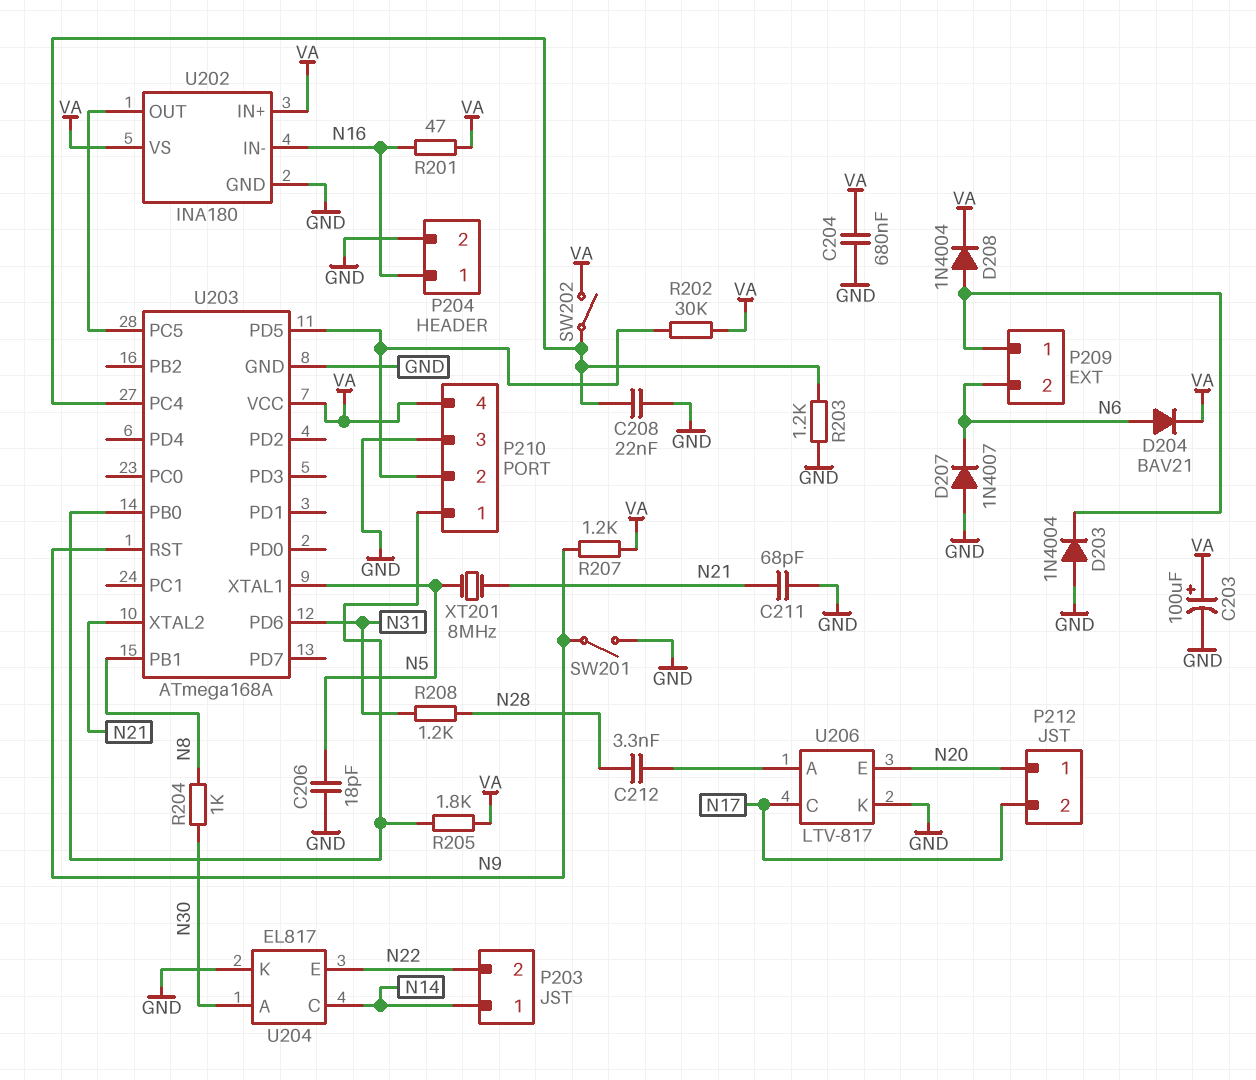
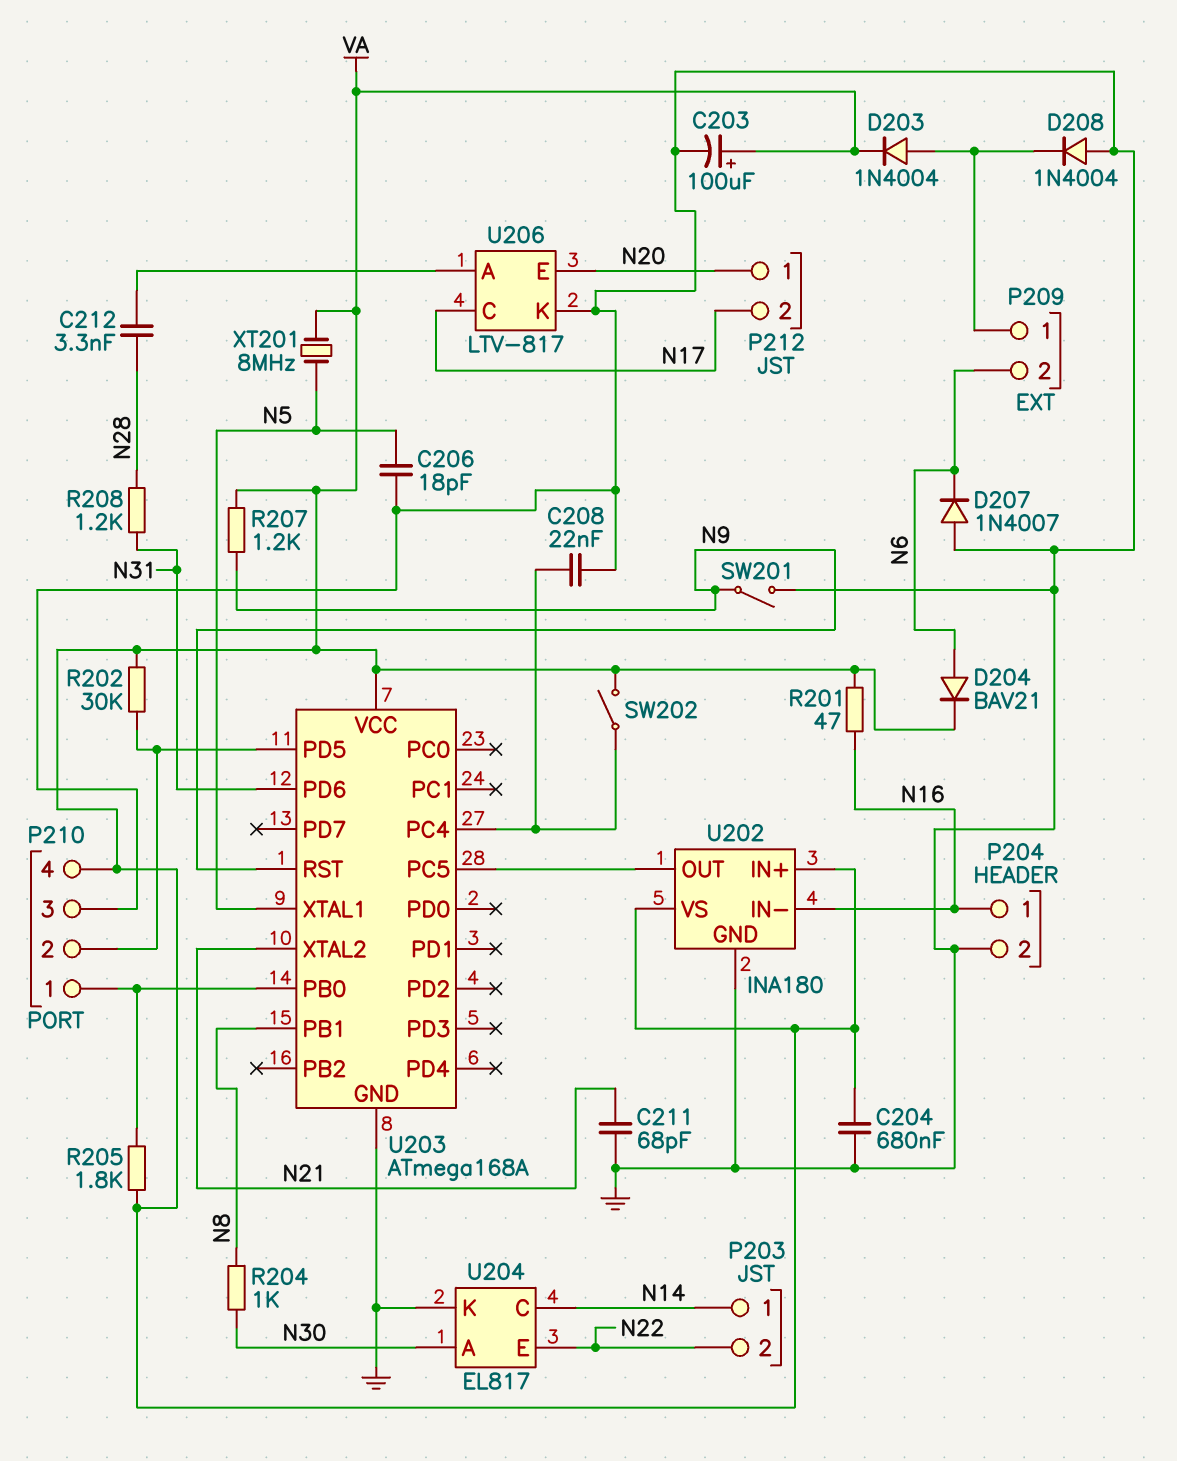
D203: diode 1N4004 (A GND, K P209/1) -> diode 1N4004 (A P209/1, K VA)
D208: diode 1N4004 (A P209/1, K VA) -> diode 1N4004 (A GND, K P209/1)
R203: 1.2k (GND, U203/PC4) -> none
XT201: 8MHz (N5, N21) -> 8MHz (N5, VA)

